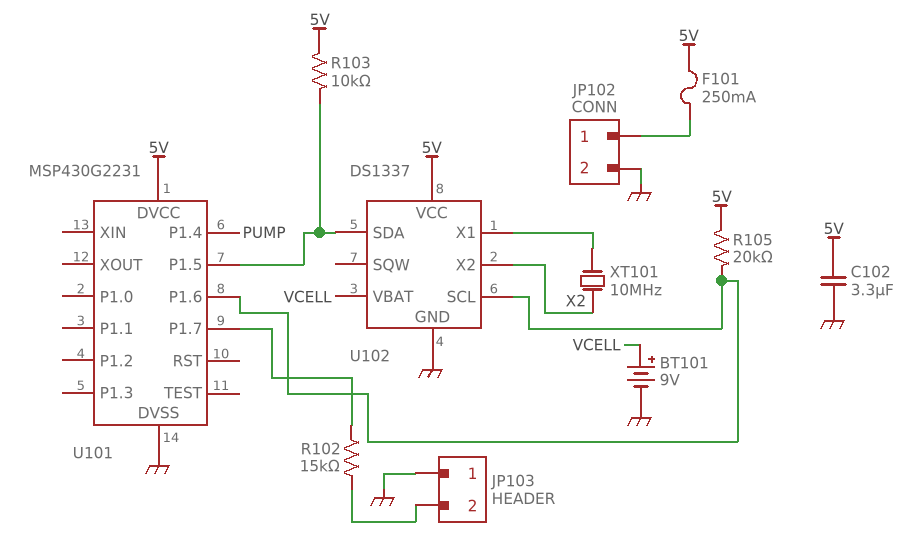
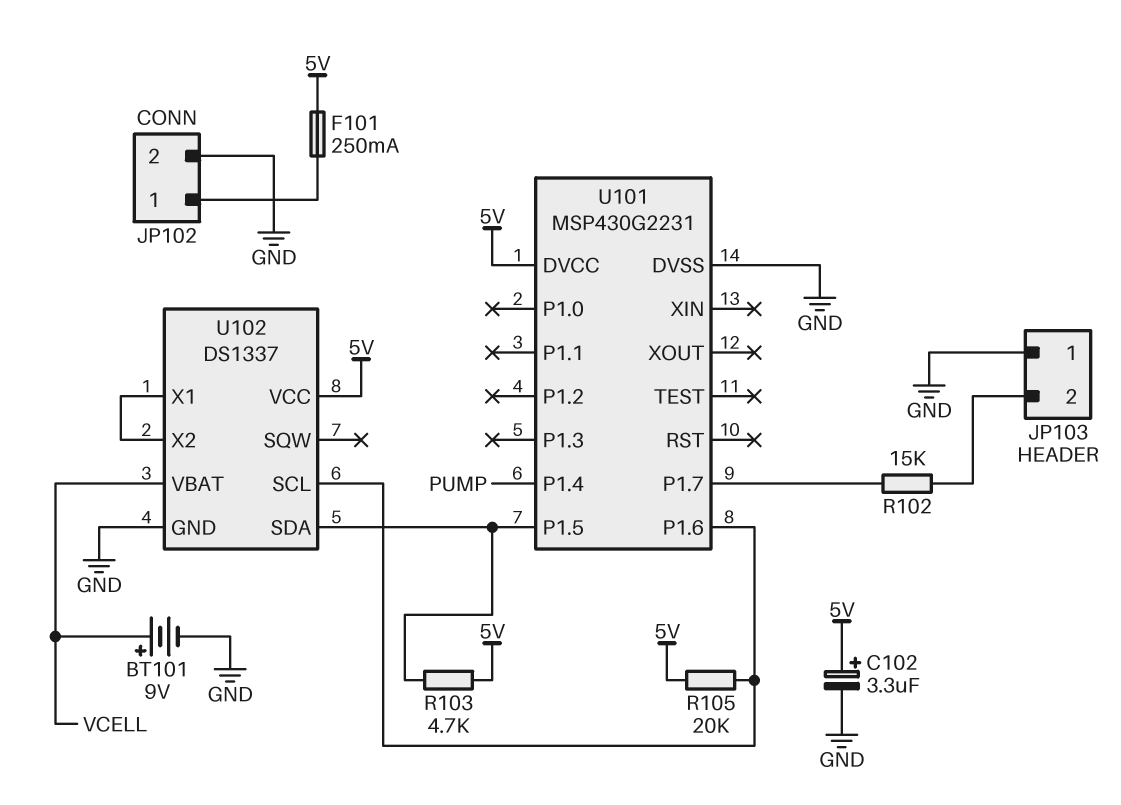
C102: 3.3uF (5V, GND) -> 3.3uF (plus 5V, minus GND)
R103: 10k (5V, U101/P1.5) -> 4.7k (5V, U101/P1.5)
U102 pin X2: X2 -> U102/X1
XT101: 10MHz (U102/X1, X2) -> none

